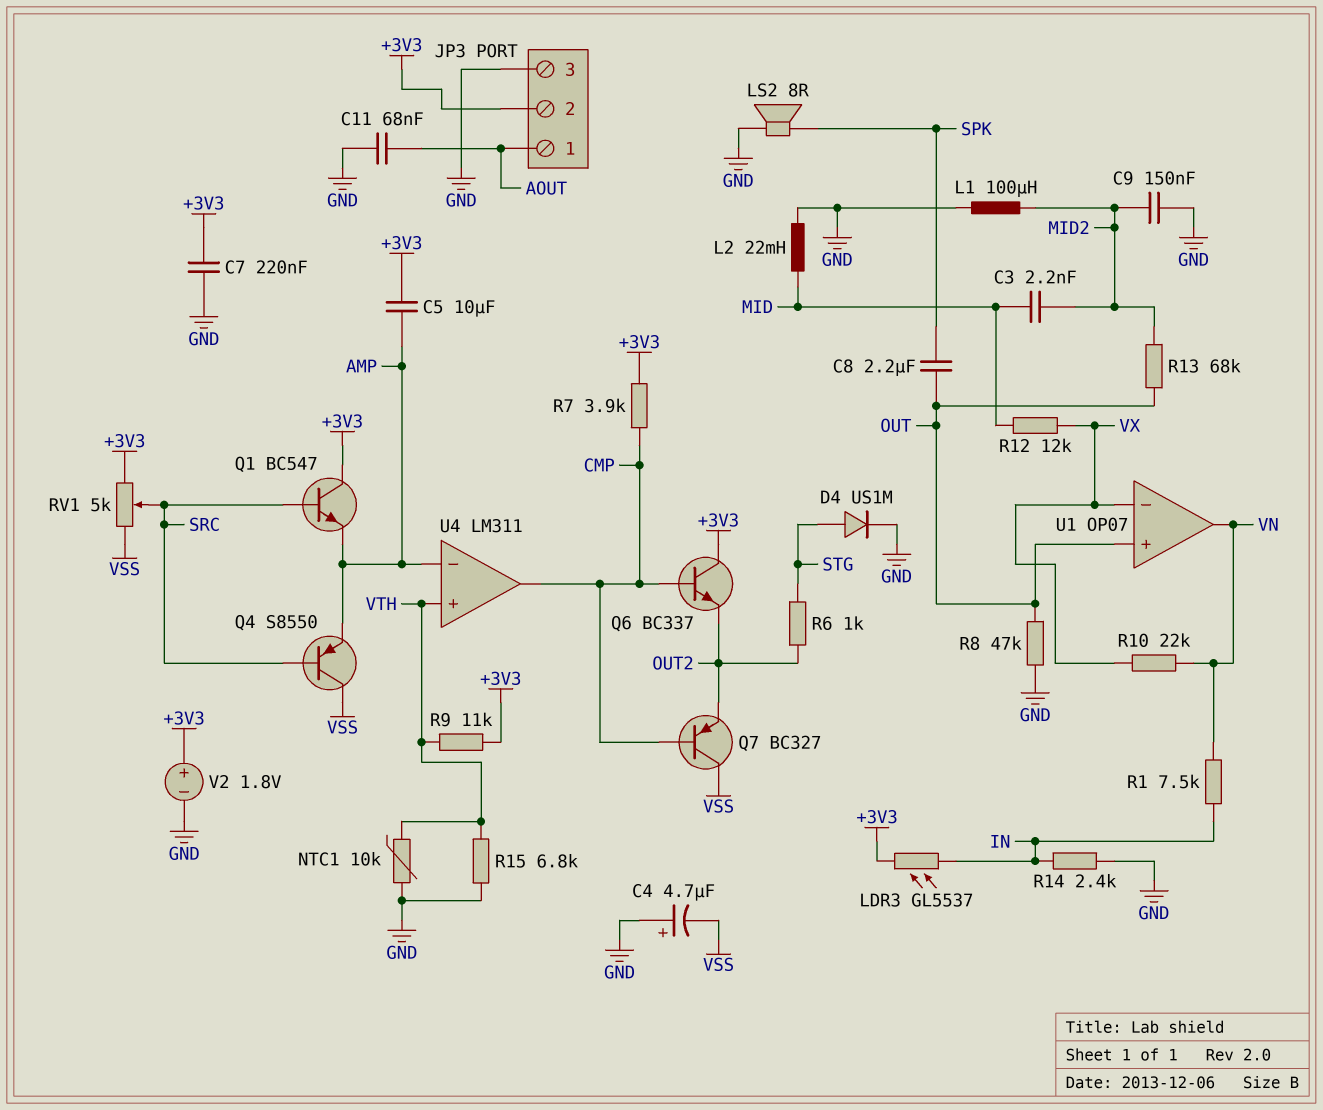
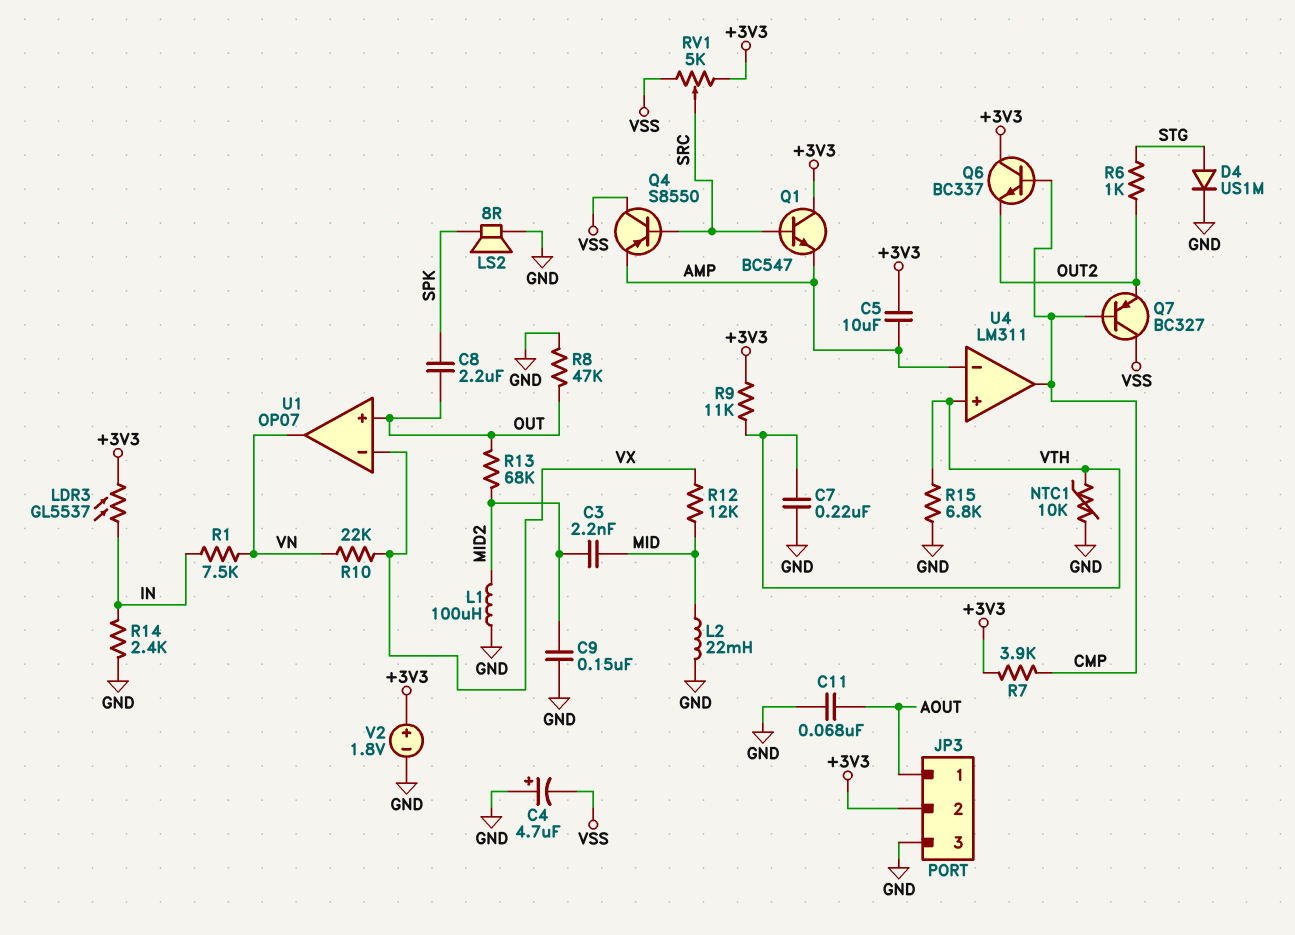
C7: 220nF (+3V3, GND) -> 220nF (GND, VTH)

